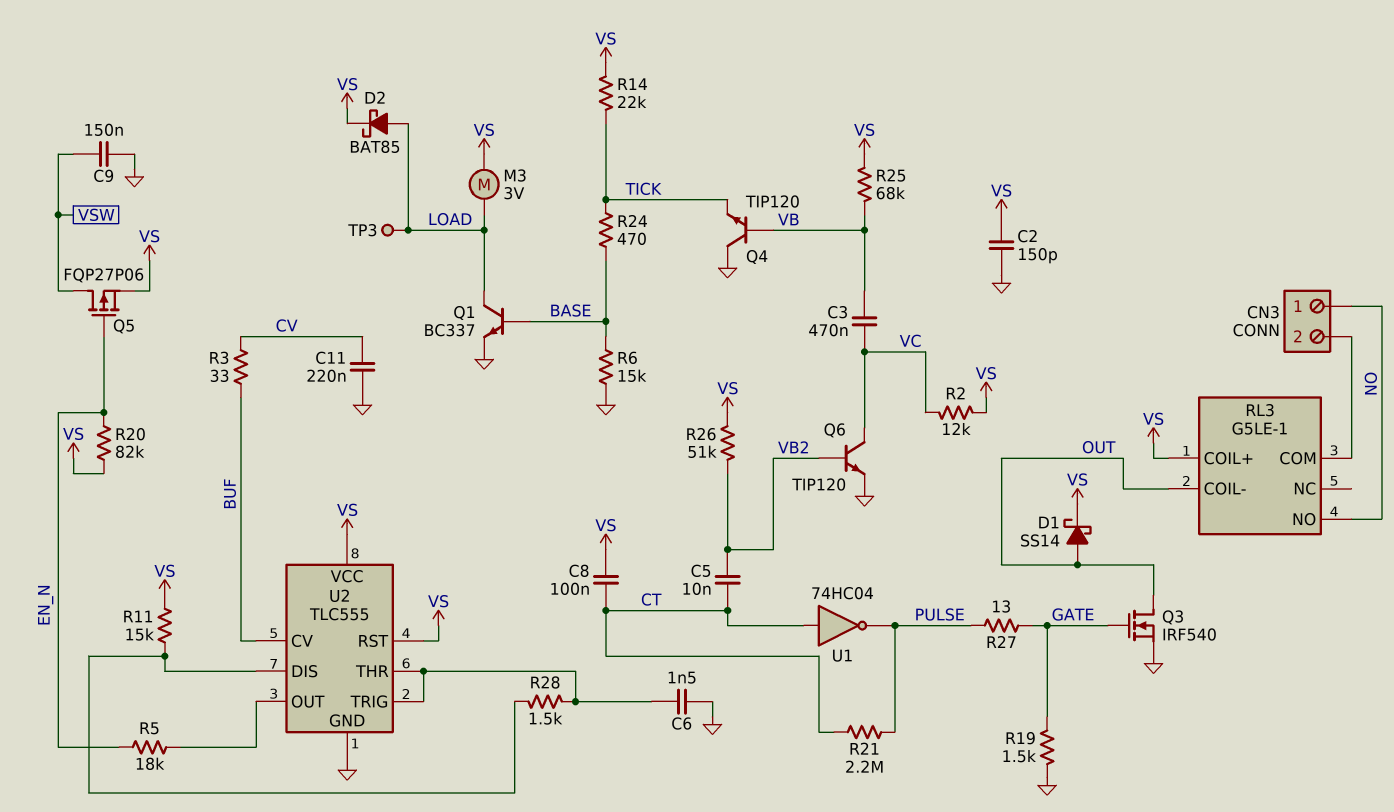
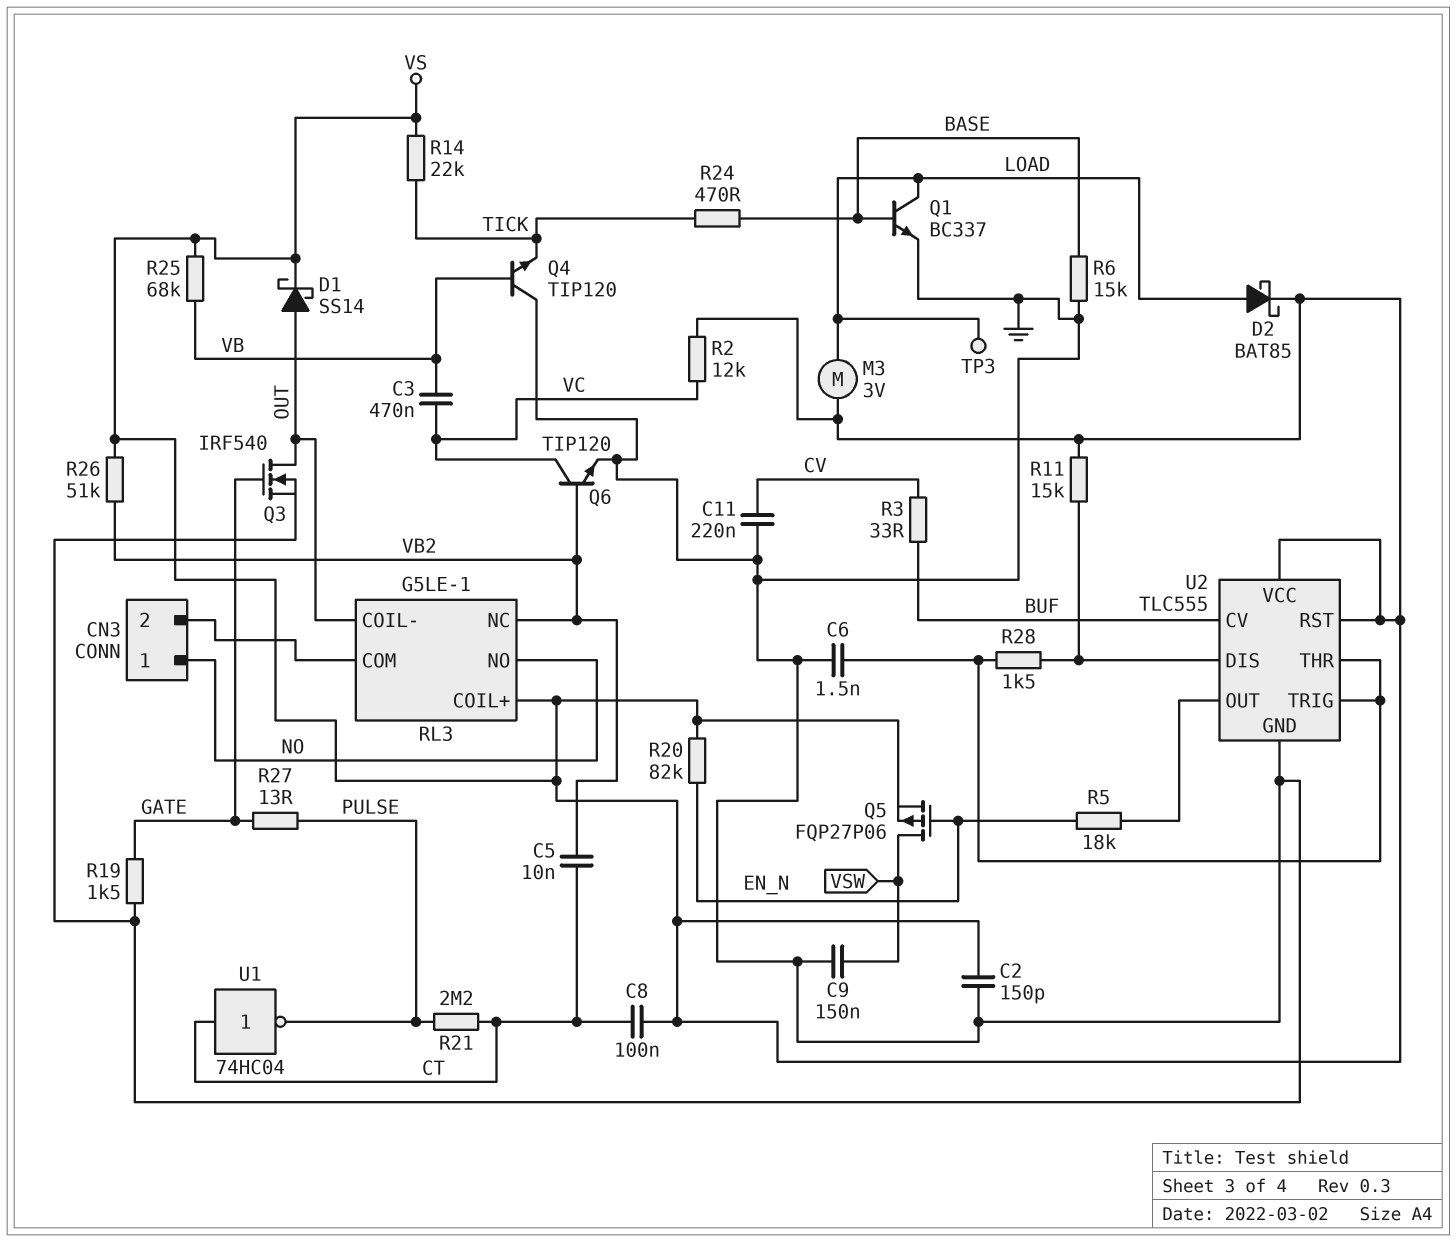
RL3 pin NC: none -> VB2

